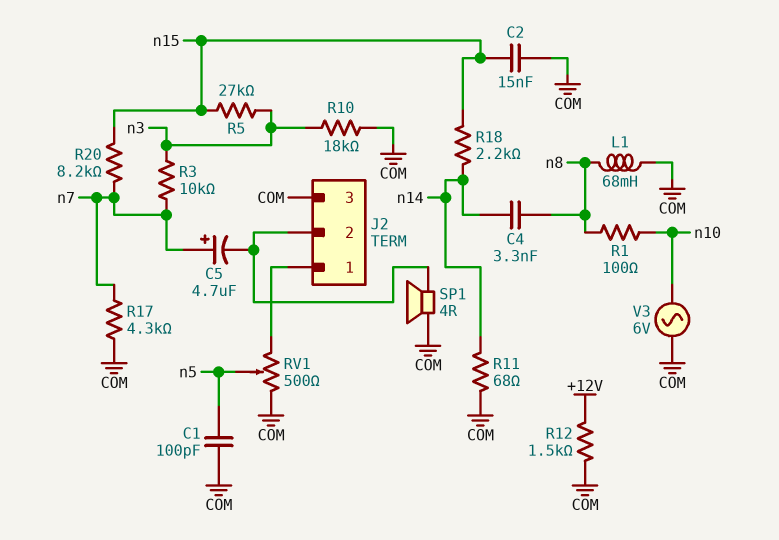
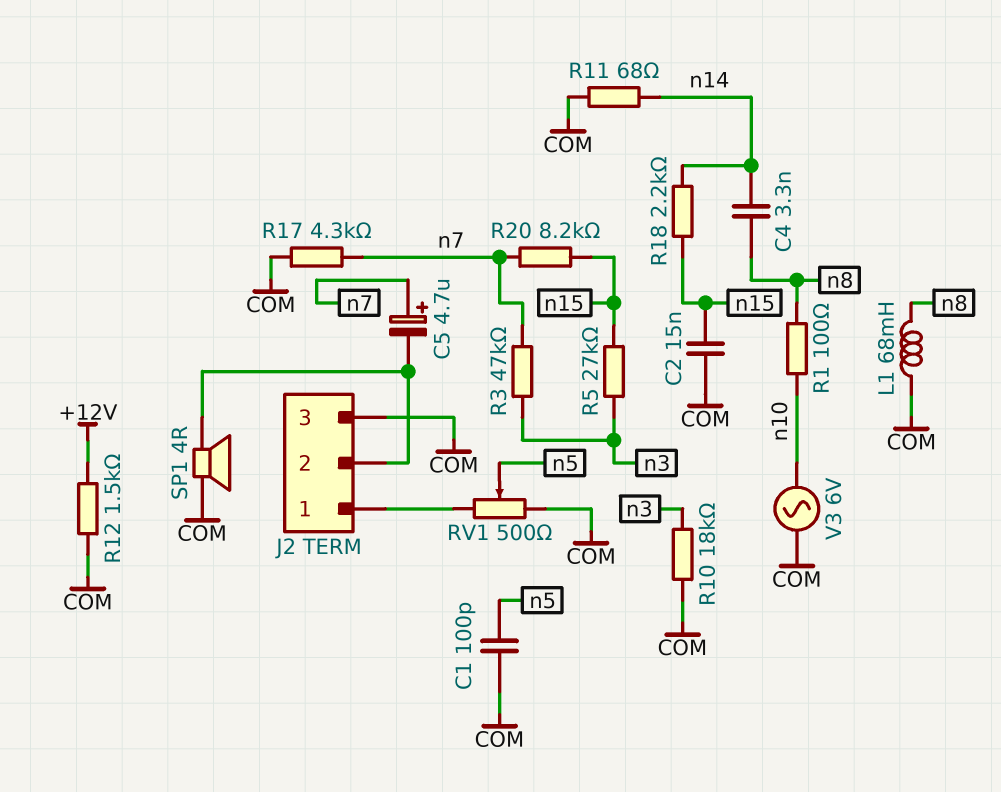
R3: 10k (n3, n7) -> 47k (n3, n7)

